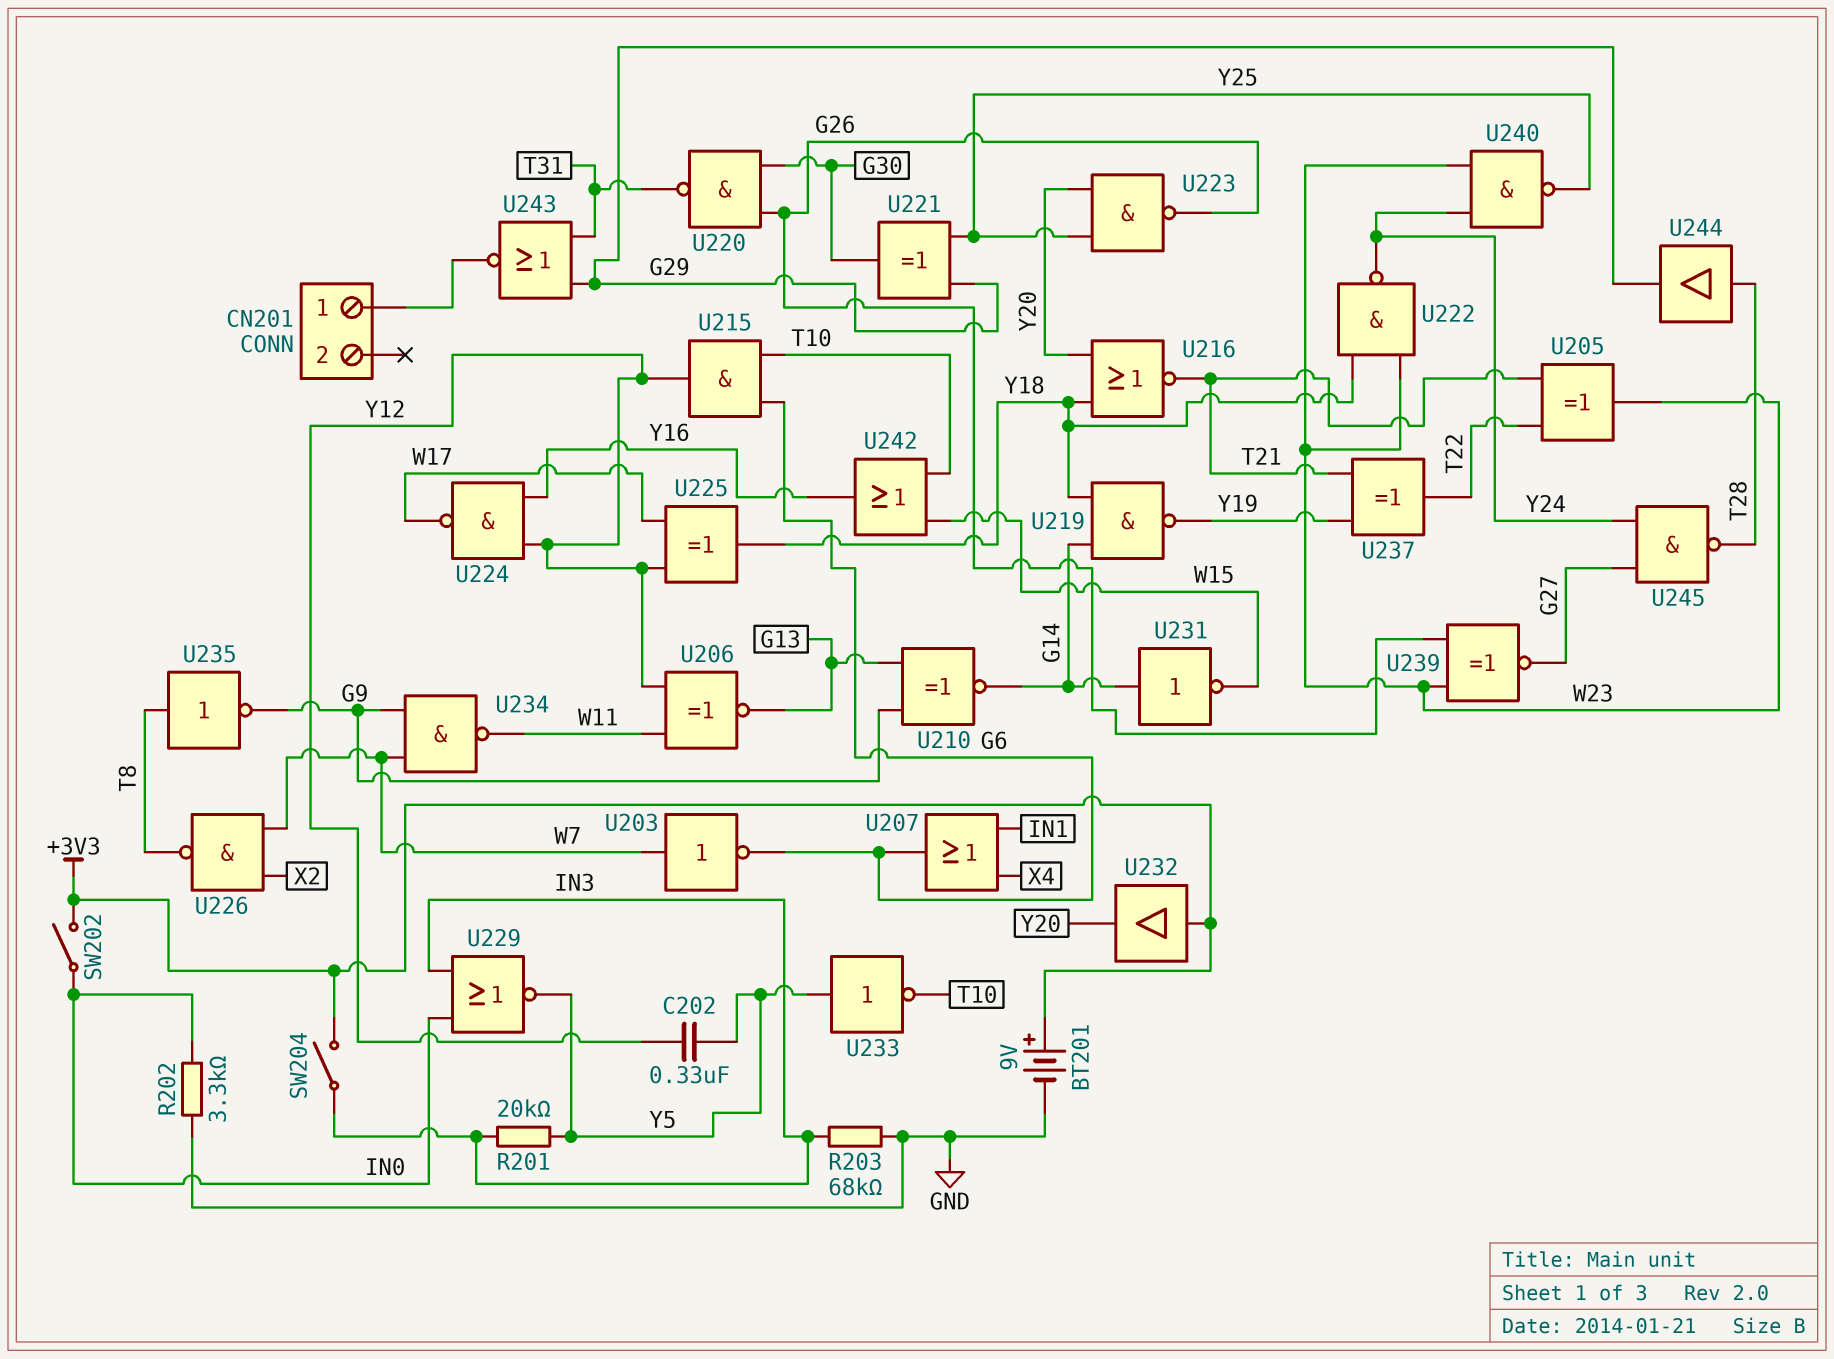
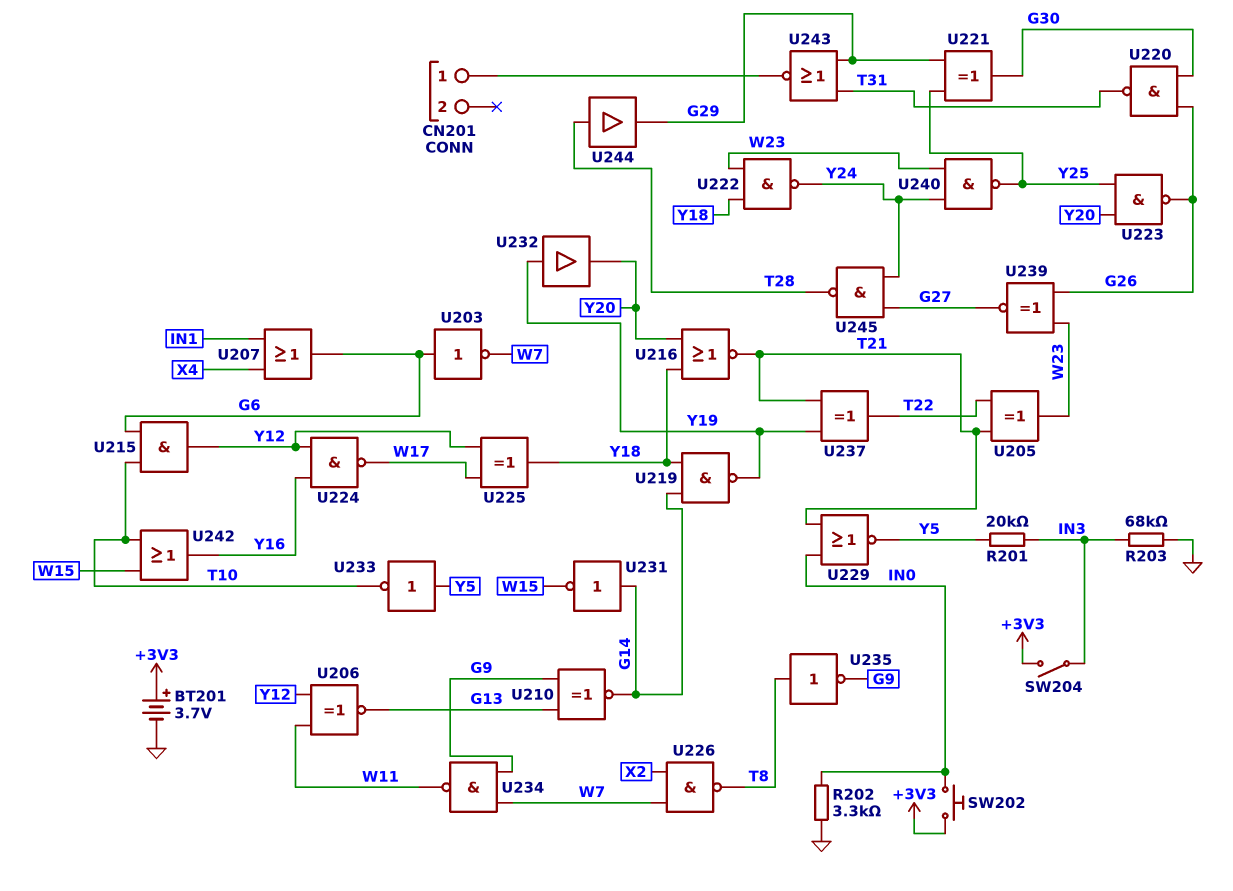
BT201: 9V (plus +3V3, minus GND) -> 3.7V (plus +3V3, minus GND)
C202: 330nF (Y5, Y12) -> none
SW202: switch (+3V3, IN0) -> button (+3V3, IN0)
U203: NOT (in W7, out G6) -> NOT (in G6, out W7)
U229: NOR (in IN0, in IN3, out Y5) -> NOR (in IN0, in T21, out Y5)
U232: buffer (in +3V3, out Y20) -> buffer (in Y19, out Y20)

